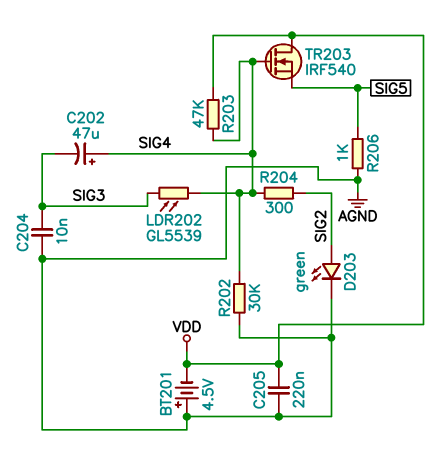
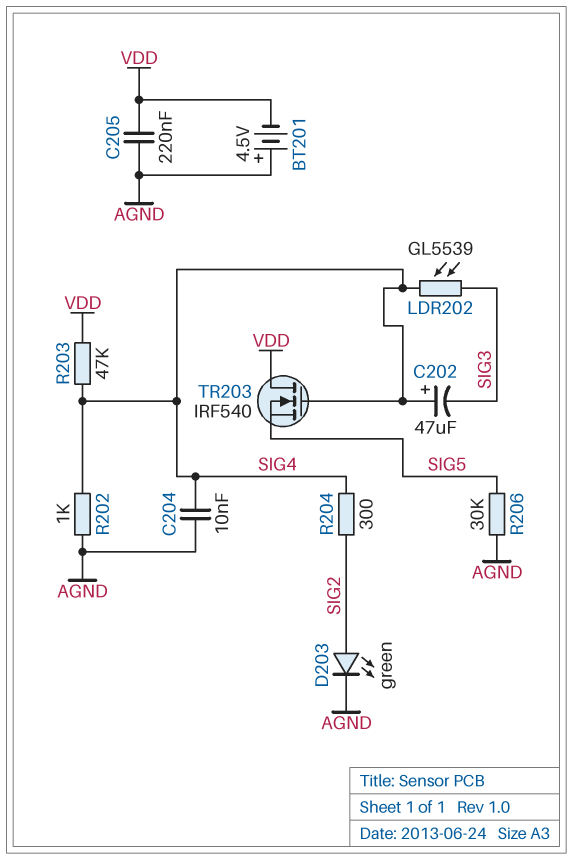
C204: 10nF (AGND, SIG3) -> 10nF (AGND, SIG4)
R202: 30k (AGND, SIG4) -> 1k (AGND, SIG4)
R206: 1k (AGND, SIG5) -> 30k (AGND, SIG5)

